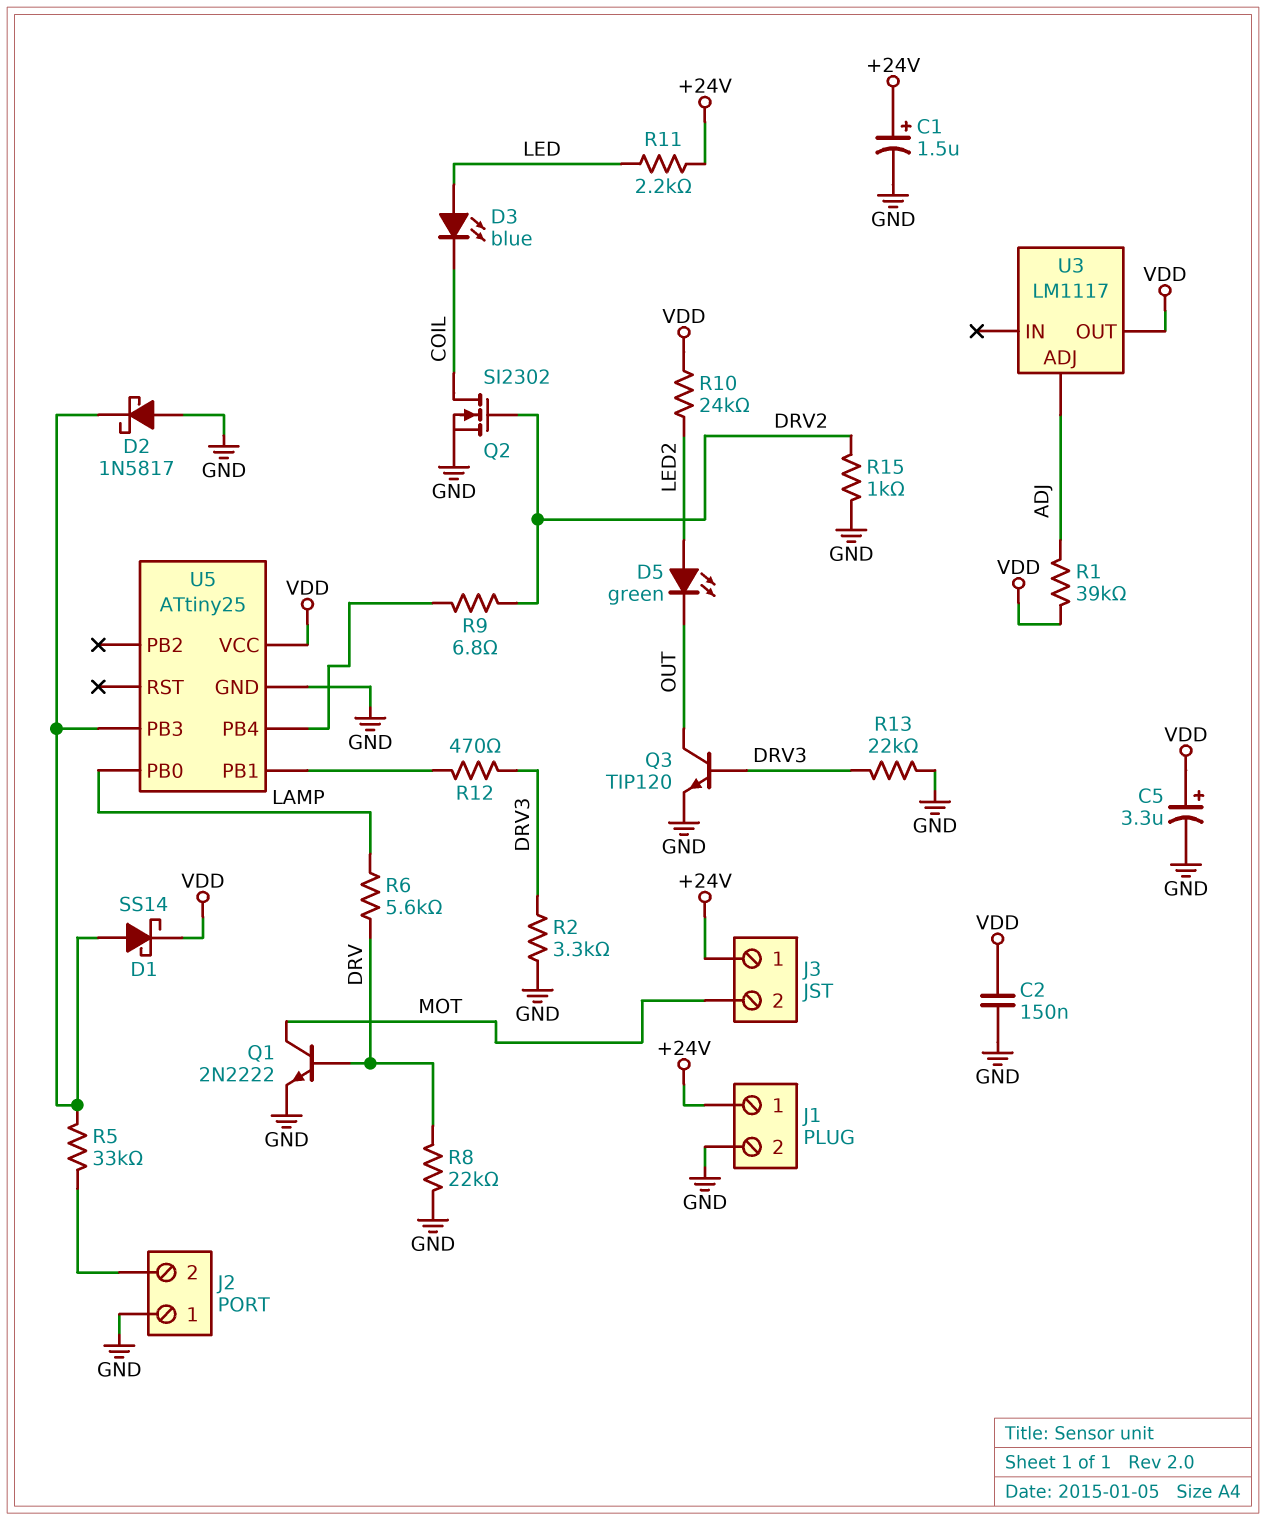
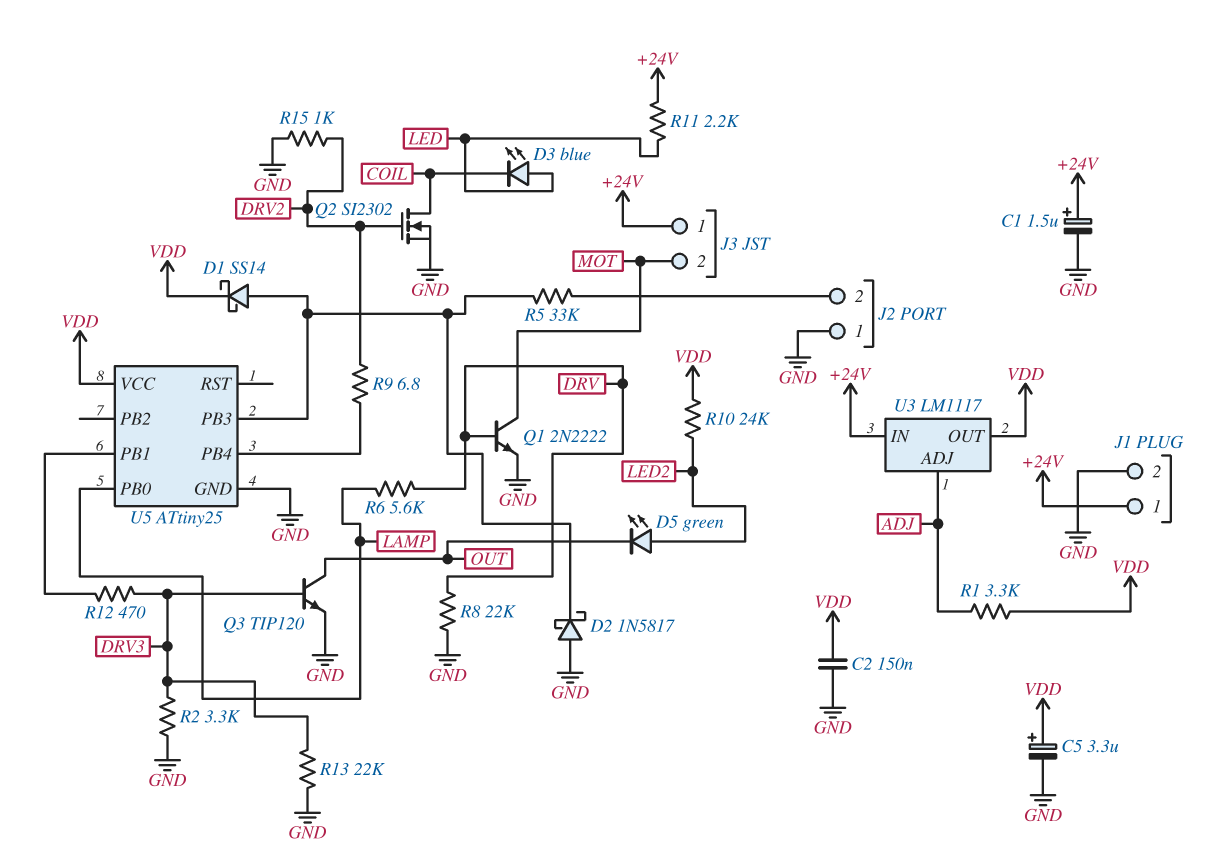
R1: 39k (ADJ, VDD) -> 3.3k (ADJ, VDD)
U3 pin IN: none -> +24V

